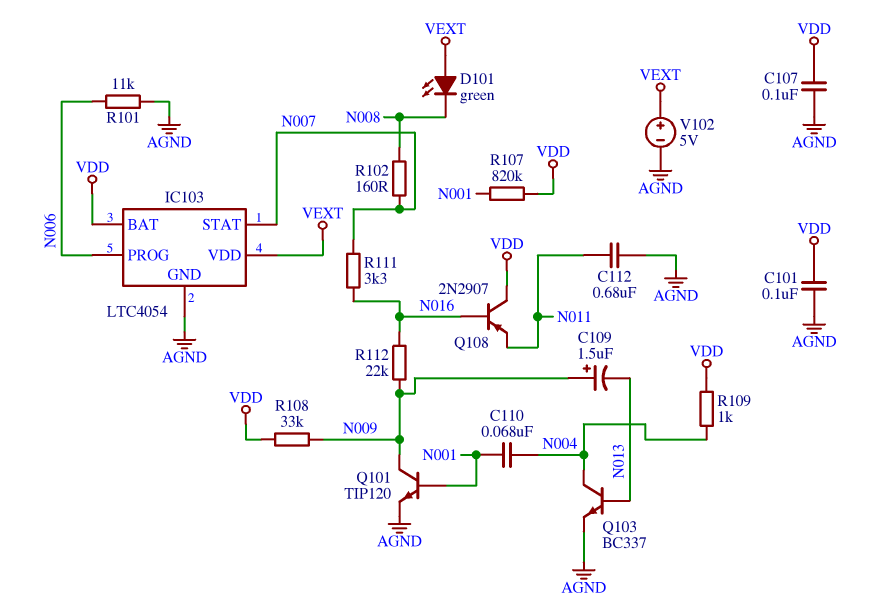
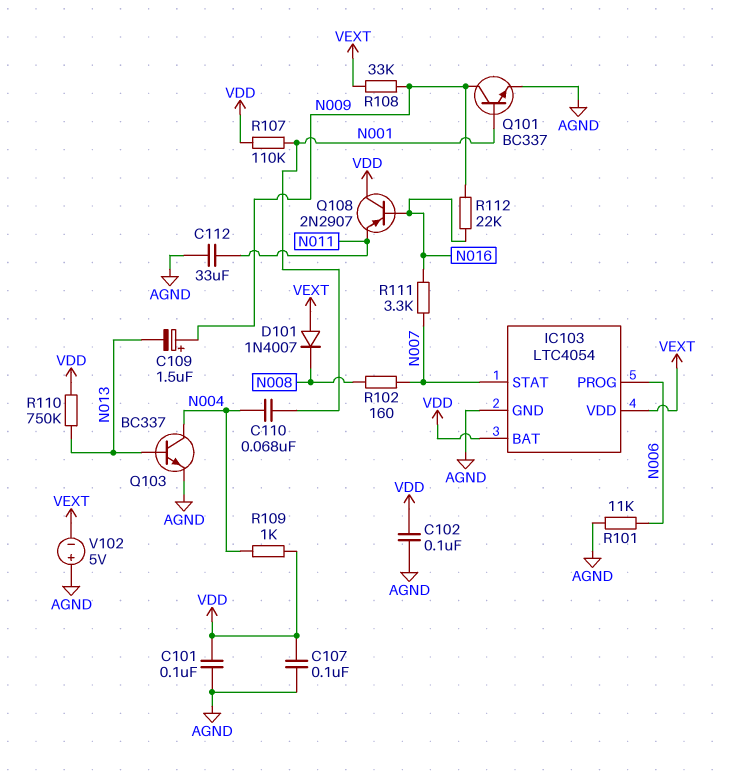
C102: none -> 100nF (AGND, VDD)
C112: 680nF (AGND, N011) -> 33uF (AGND, N011)
D101: LED green (A VEXT, K N008) -> diode 1N4007 (A VEXT, K N008)
Q101: NPN TIP120 (B N001, C N009, E AGND) -> NPN BC337 (B N001, C N009, E AGND)
R107: 820k (N001, VDD) -> 110k (N001, VDD)
R108: 33k (N009, VDD) -> 33k (N009, VEXT)
R110: none -> 750k (N013, VDD)
V102: 5V (plus VEXT, minus AGND) -> 5V (plus AGND, minus VEXT)

